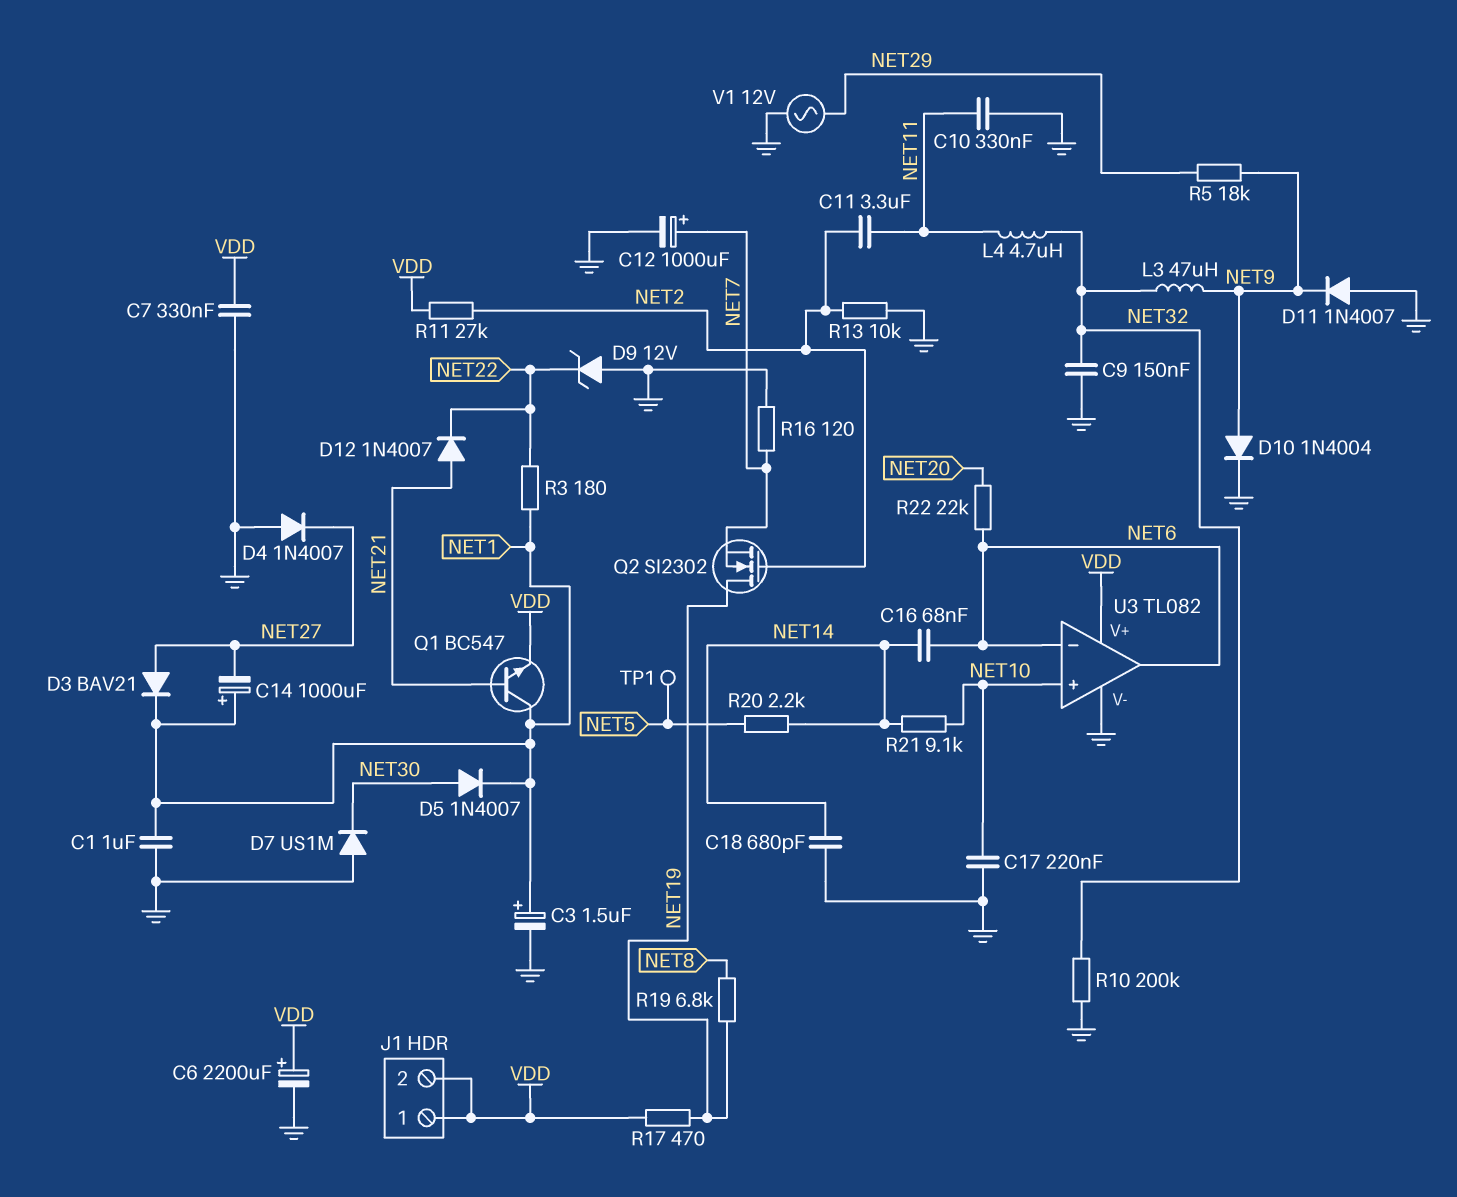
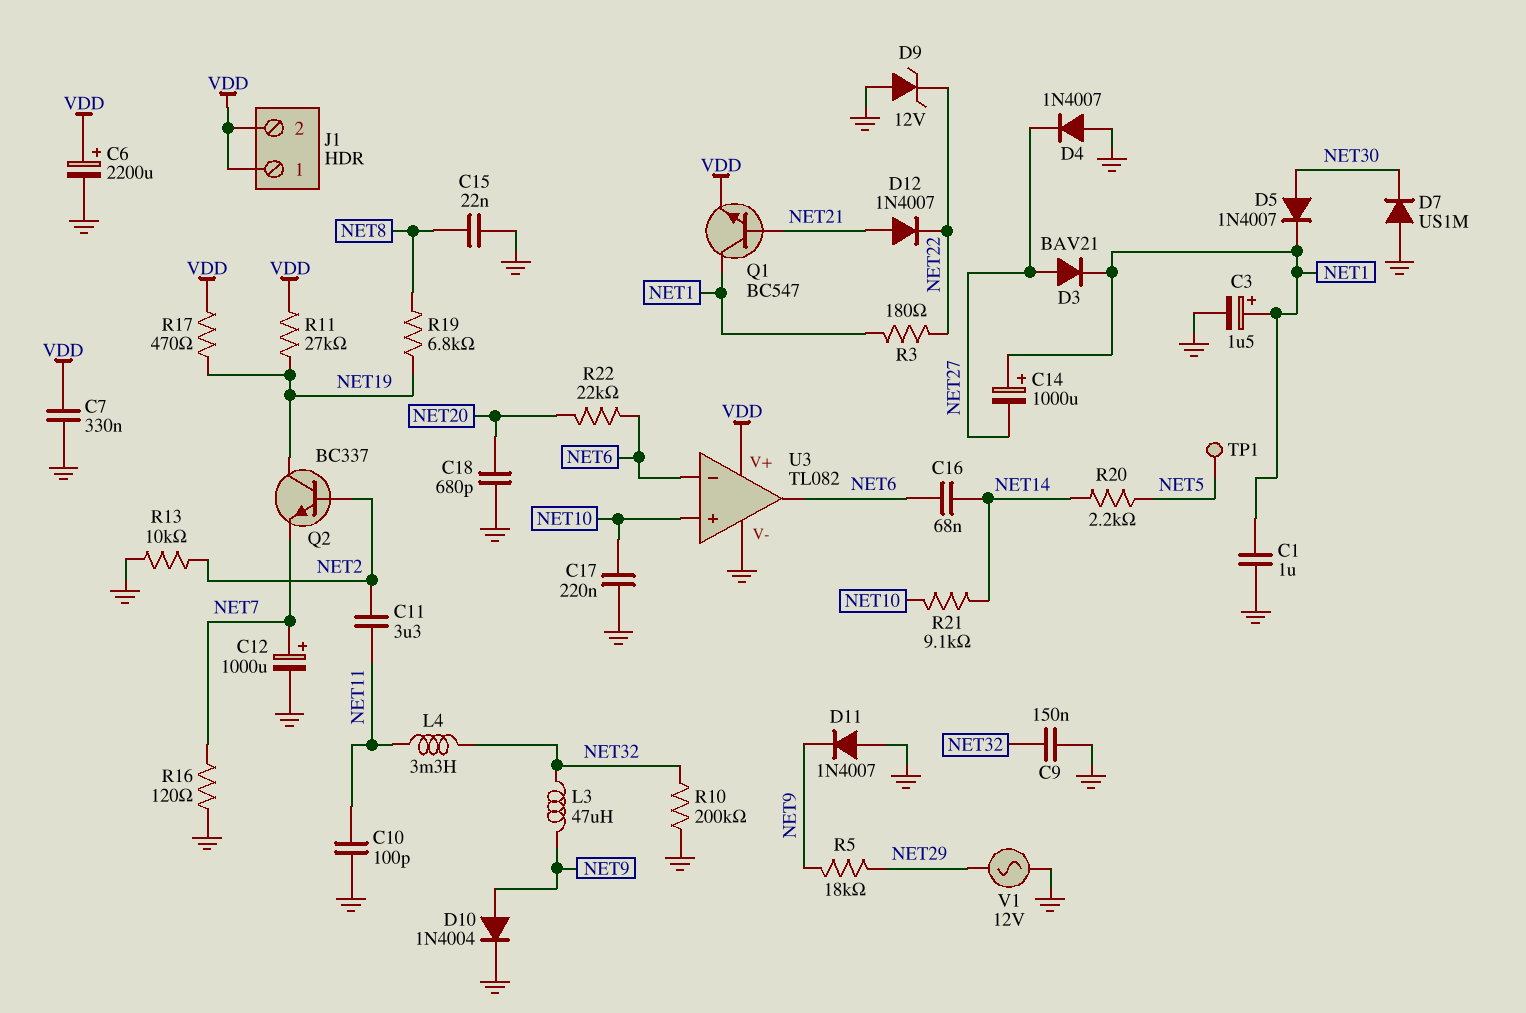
C10: 330nF (GND, NET11) -> 100pF (GND, NET11)
C15: none -> 22nF (GND, NET8)
C18: 680pF (GND, NET14) -> 680pF (GND, NET20)
L4: 4.7uH (NET11, NET32) -> 3.3mH (NET11, NET32)
Q2: NMOS SI2302 (G NET2, D NET19, S NET7) -> NPN BC337 (B NET2, C NET19, E NET7)
R11: 27k (NET2, VDD) -> 27k (NET19, VDD)

